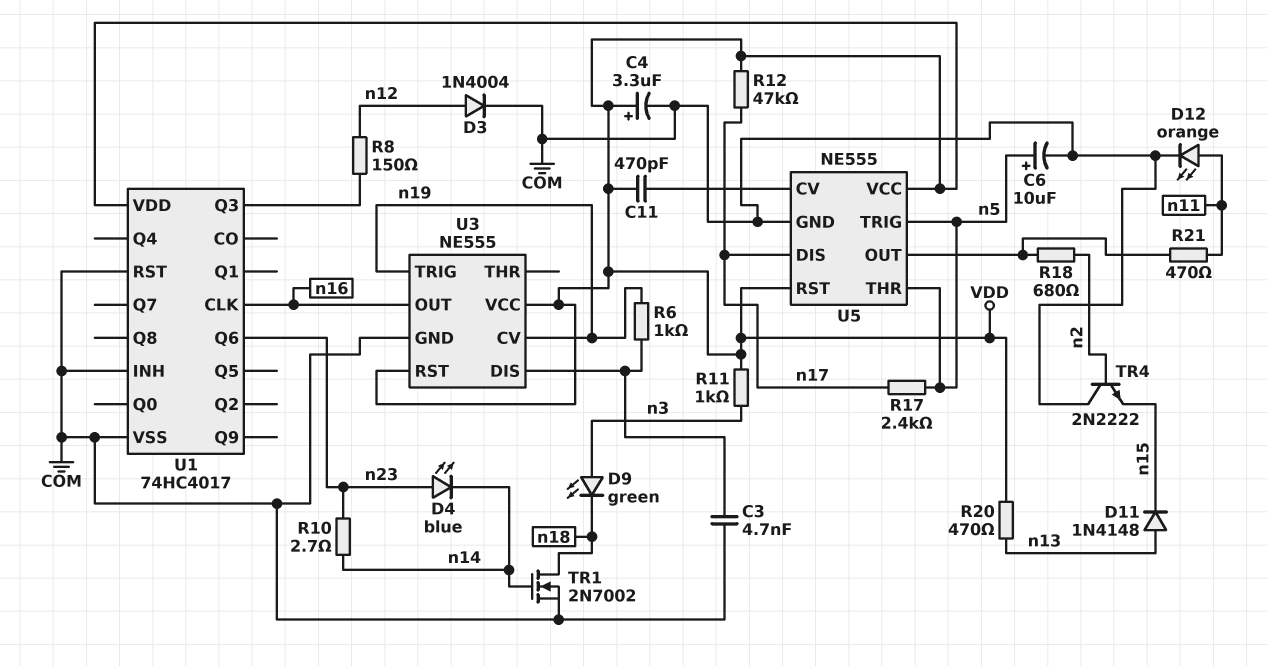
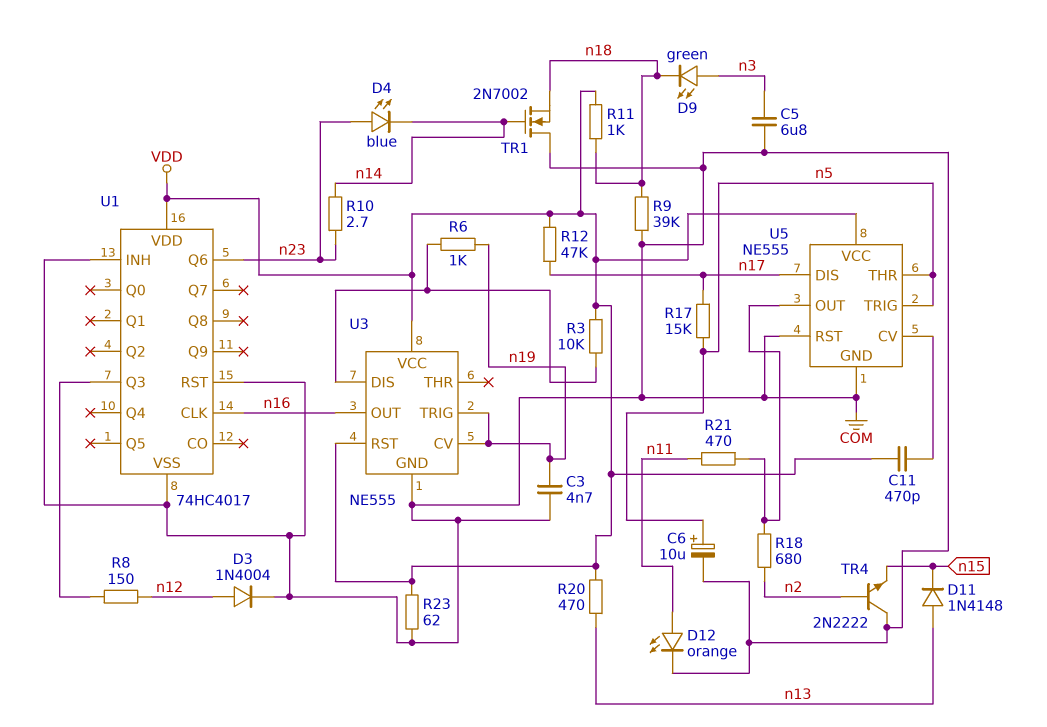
C3: 4.7nF (COM, U3/DIS) -> 4.7nF (COM, n19)
C4: 3.3uF (plus VDD, minus COM) -> none
C5: none -> 6.8uF (COM, n3)
R3: none -> 10k (U3/DIS, VDD)
R9: none -> 39k (COM, n18)
R11: 1k (VDD, n3) -> 1k (VDD, n18)
R17: 2.4k (n5, n17) -> 15k (n5, n17)
R23: none -> 62 (COM, VDD)
TR1: NMOS 2N7002 (G n14, D n18, S COM) -> NMOS 2N7002 (G n14, D COM, S n18)
U5 pin RST: VDD -> COM

